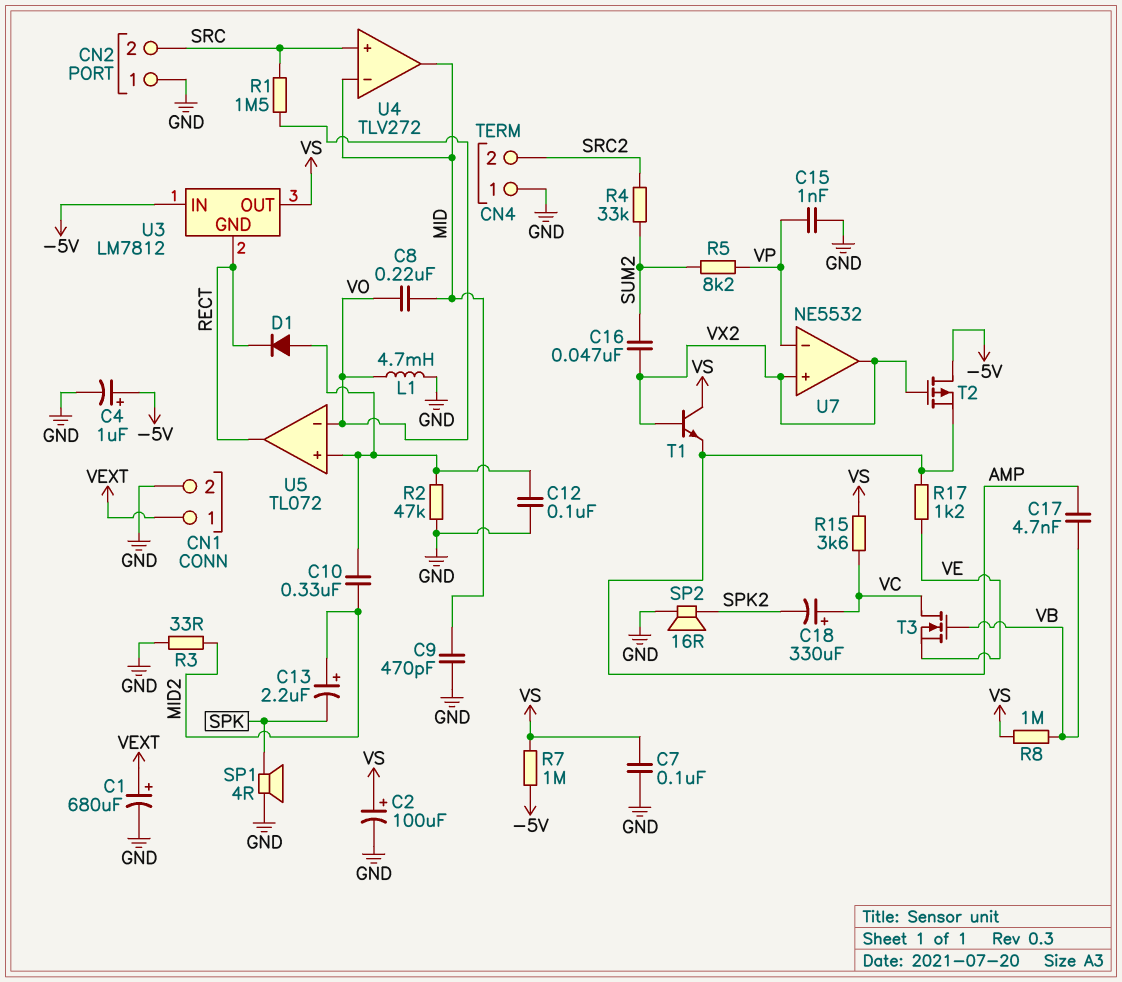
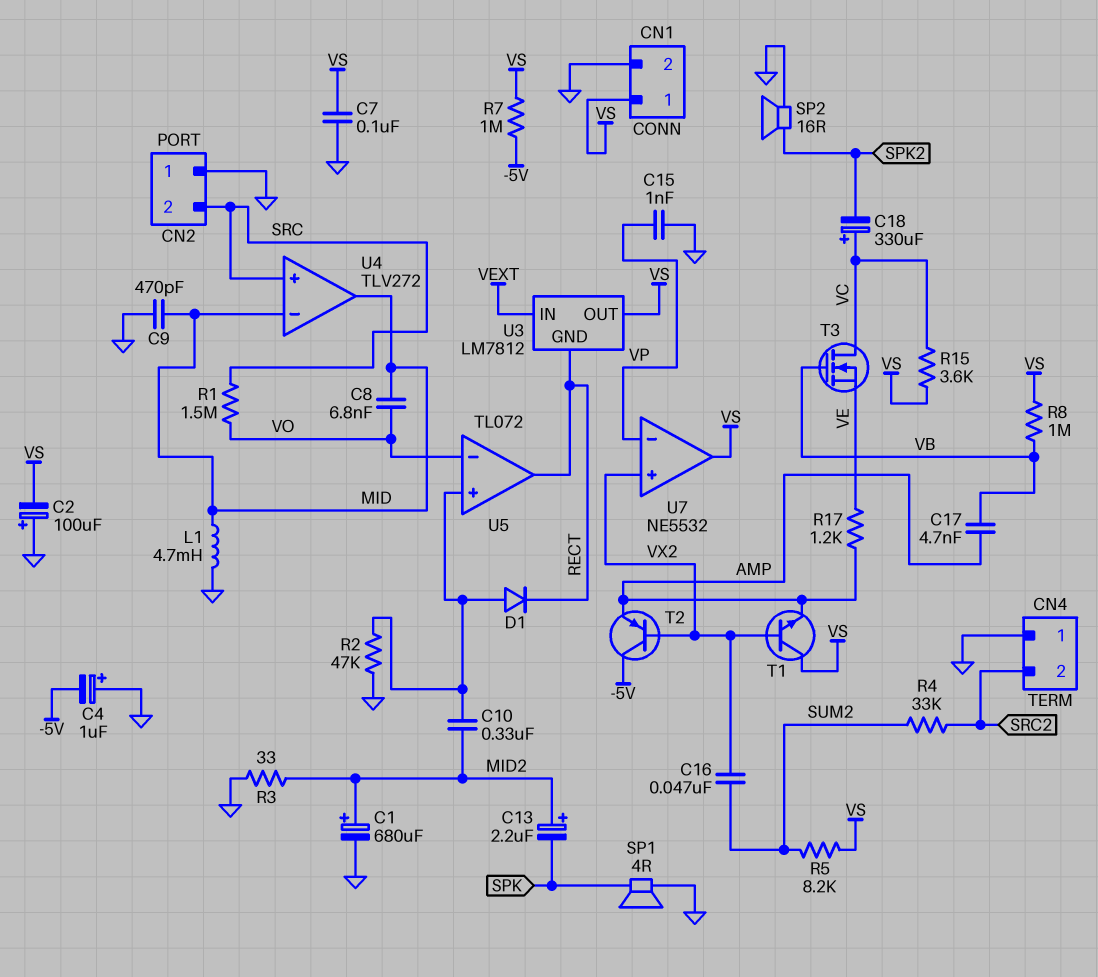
C1: 680uF (plus VEXT, minus GND) -> 680uF (plus MID2, minus GND)
C2: 100uF (plus VS, minus GND) -> 100uF (plus GND, minus VS)
C4: 1uF (plus -5V, minus GND) -> 1uF (plus GND, minus -5V)
C8: 220nF (MID, VO) -> 6.8nF (MID, VO)
C12: 100nF (GND, U5/in+) -> none
CN1 pin 1: VEXT -> VS
L1: 4.7mH (GND, VO) -> 4.7mH (GND, MID)
R5: 8.2k (SUM2, VP) -> 8.2k (SUM2, VS)
T2: PMOS (G VX2, D -5V, S AMP) -> PNP (B VX2, C -5V, E AMP)
U3 pin IN: -5V -> VEXT
U7 pin out: VX2 -> VS

